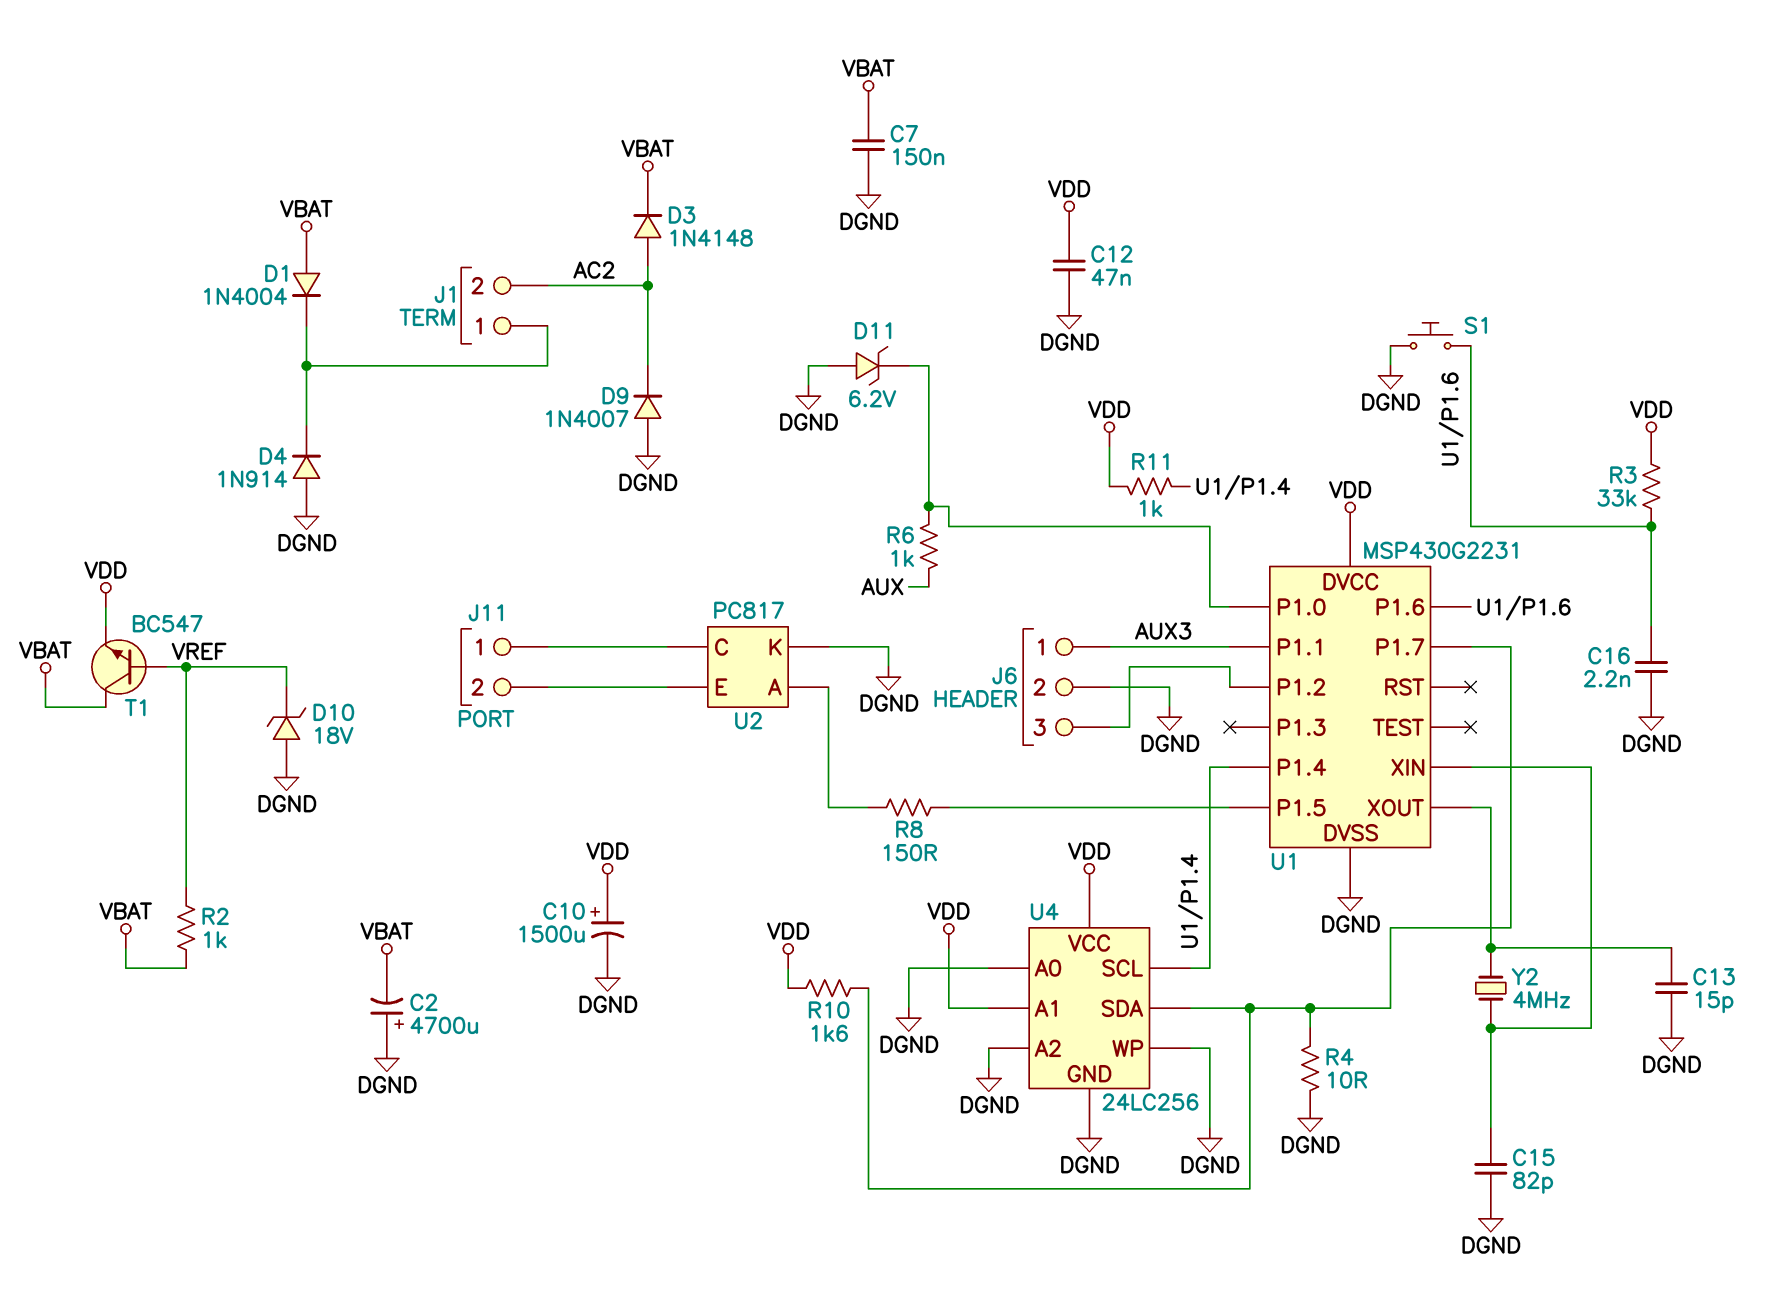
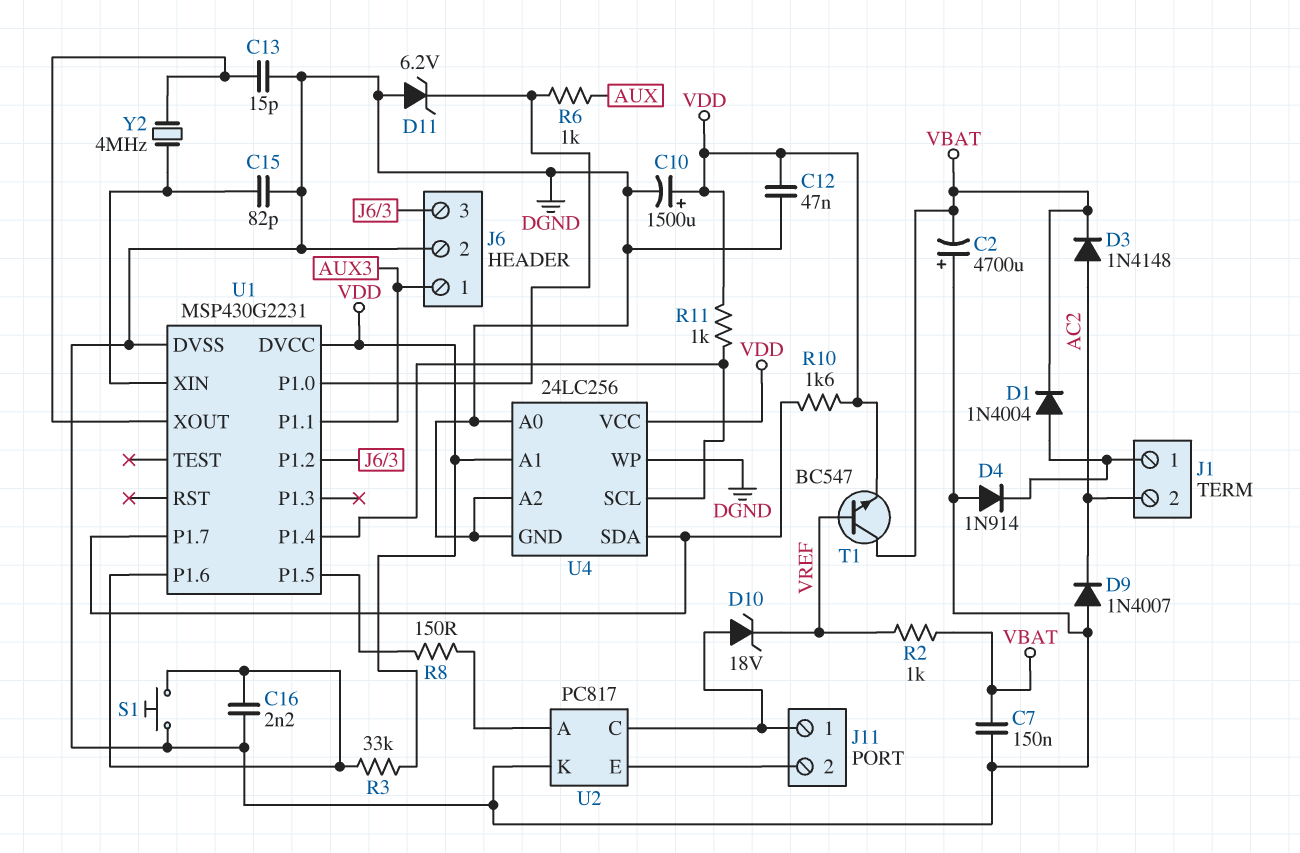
D1: diode 1N4004 (A VBAT, K J1/1) -> diode 1N4004 (A J1/1, K VBAT)
D10: zener 18V (A DGND, K VREF) -> zener 18V (A J11/1, K VREF)
R4: 10 (DGND, U1/P1.7) -> none

